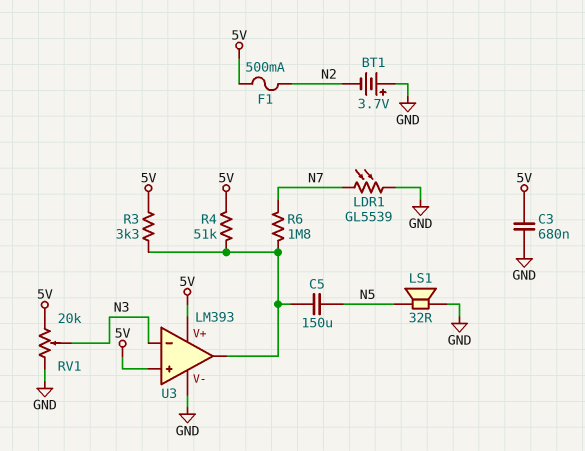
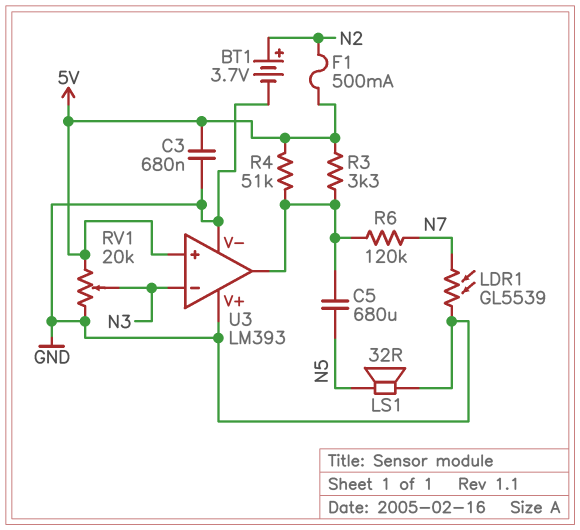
BT1: 3.7V (plus GND, minus N2) -> 3.7V (plus N2, minus GND)
C5: 150uF (N5, U3/out) -> 680uF (N5, U3/out)
R6: 1.8M (N7, U3/out) -> 120k (N7, U3/out)
U3 pin V+: 5V -> GND

